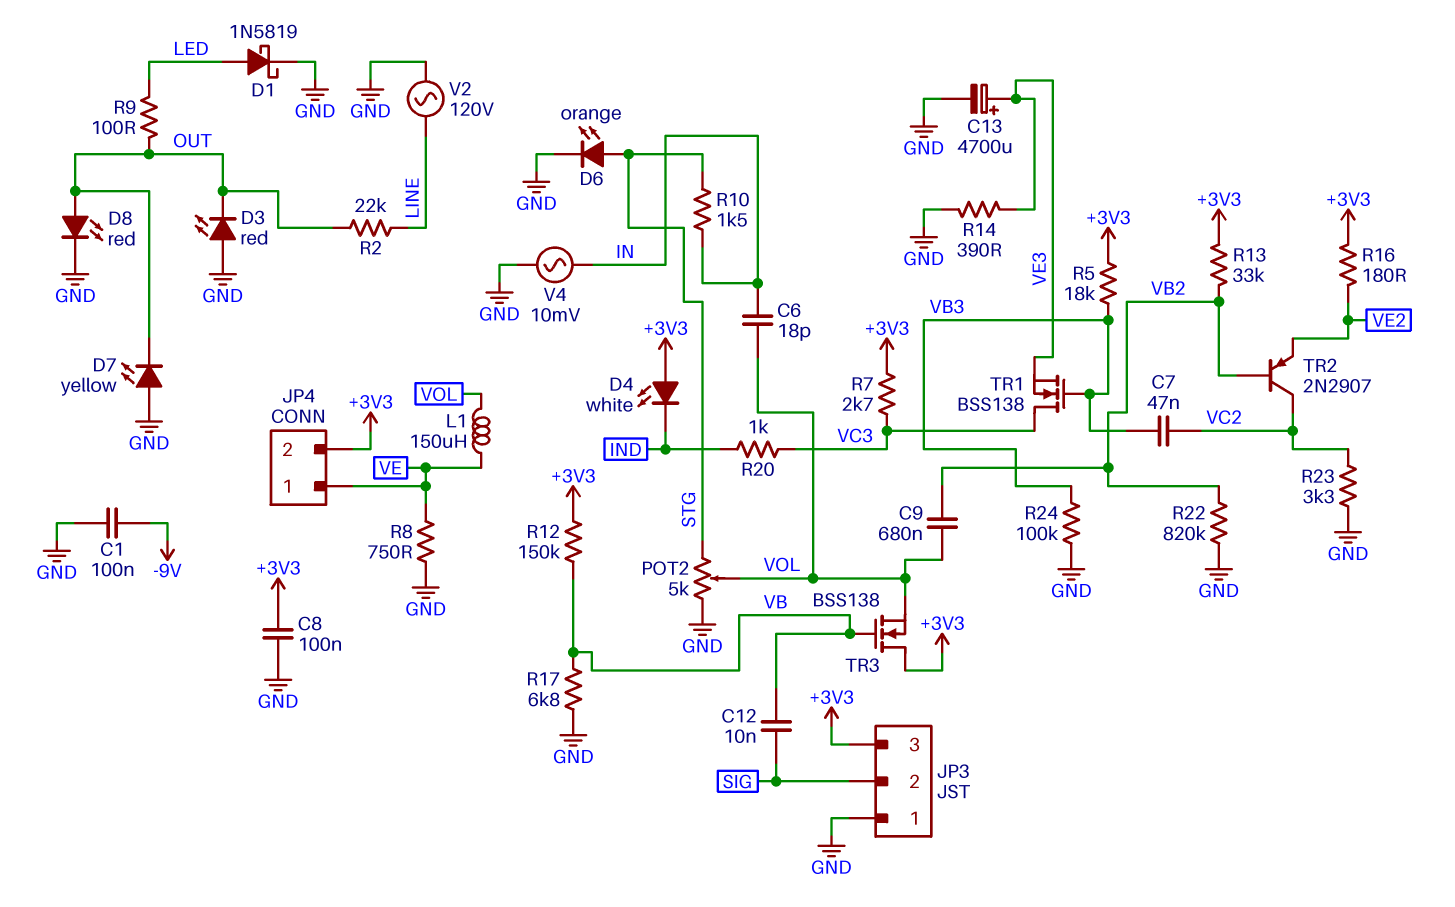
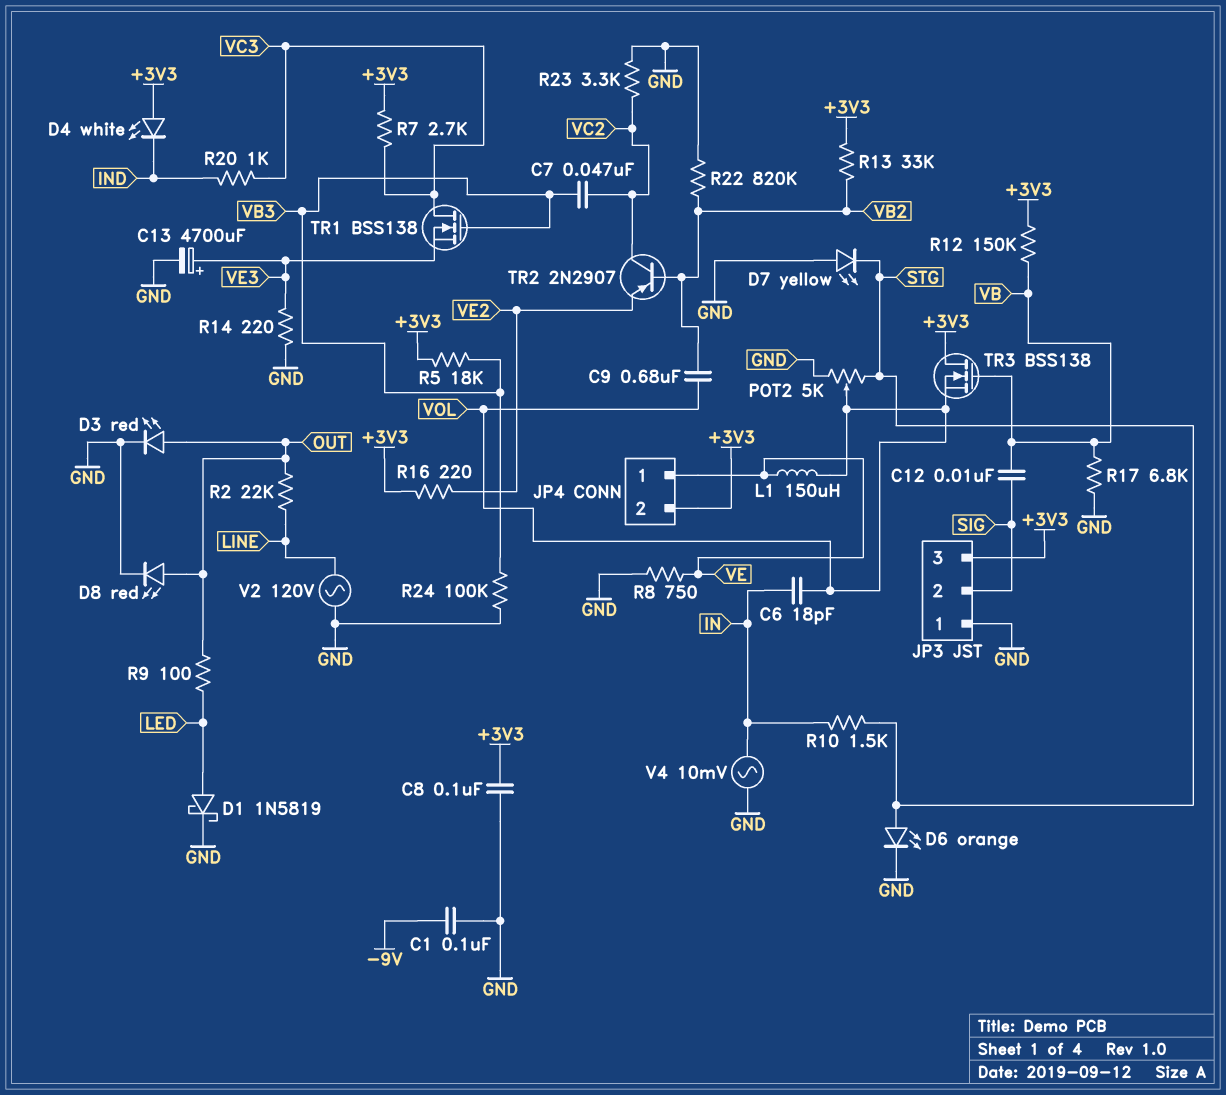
D3: LED red (A GND, K OUT) -> LED red (A OUT, K GND)
D7: LED yellow (A GND, K OUT) -> LED yellow (A GND, K STG)
R14: 390 (GND, VE3) -> 220 (GND, VE3)
R16: 180 (+3V3, VE2) -> 220 (+3V3, VE2)

